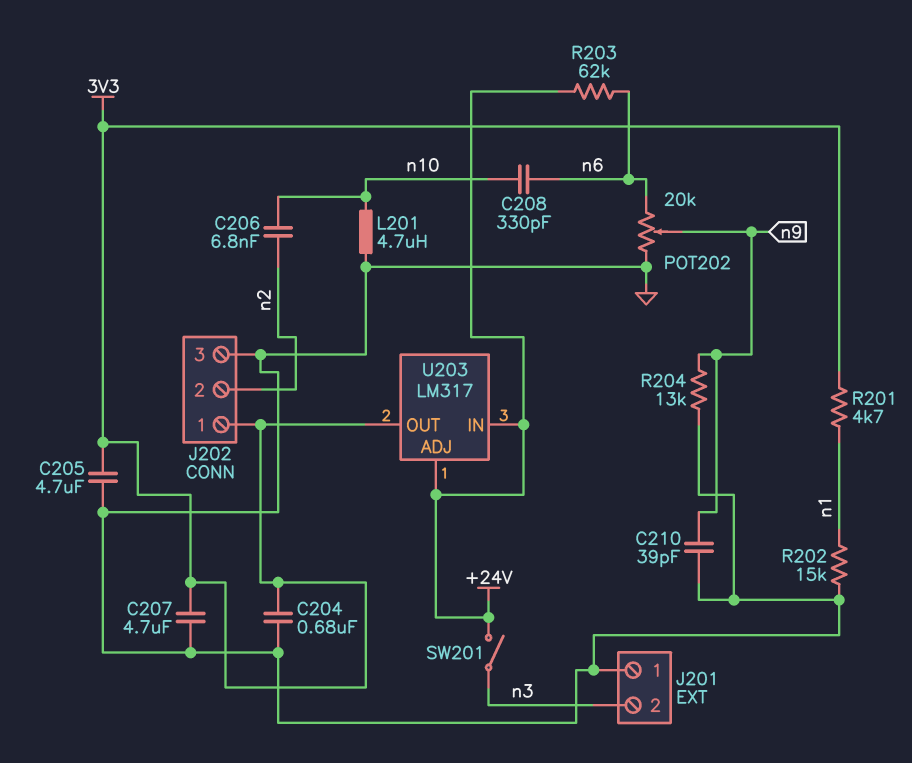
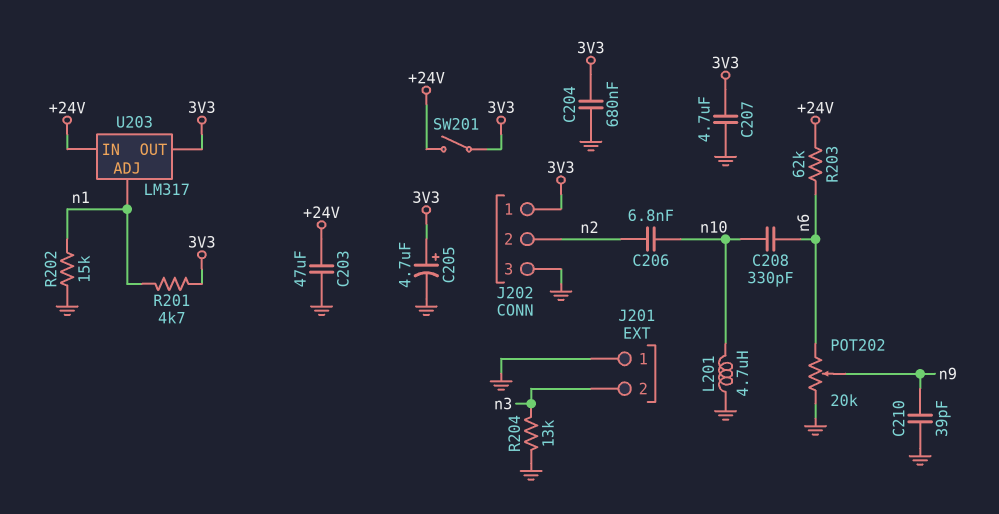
C203: none -> 47uF (+24V, GND)
C205: 4.7uF (3V3, GND) -> 4.7uF (plus 3V3, minus GND)
R204: 13k (GND, n9) -> 13k (GND, n3)
SW201: switch (+24V, n3) -> switch (+24V, 3V3)
U203 pin ADJ: +24V -> n1

